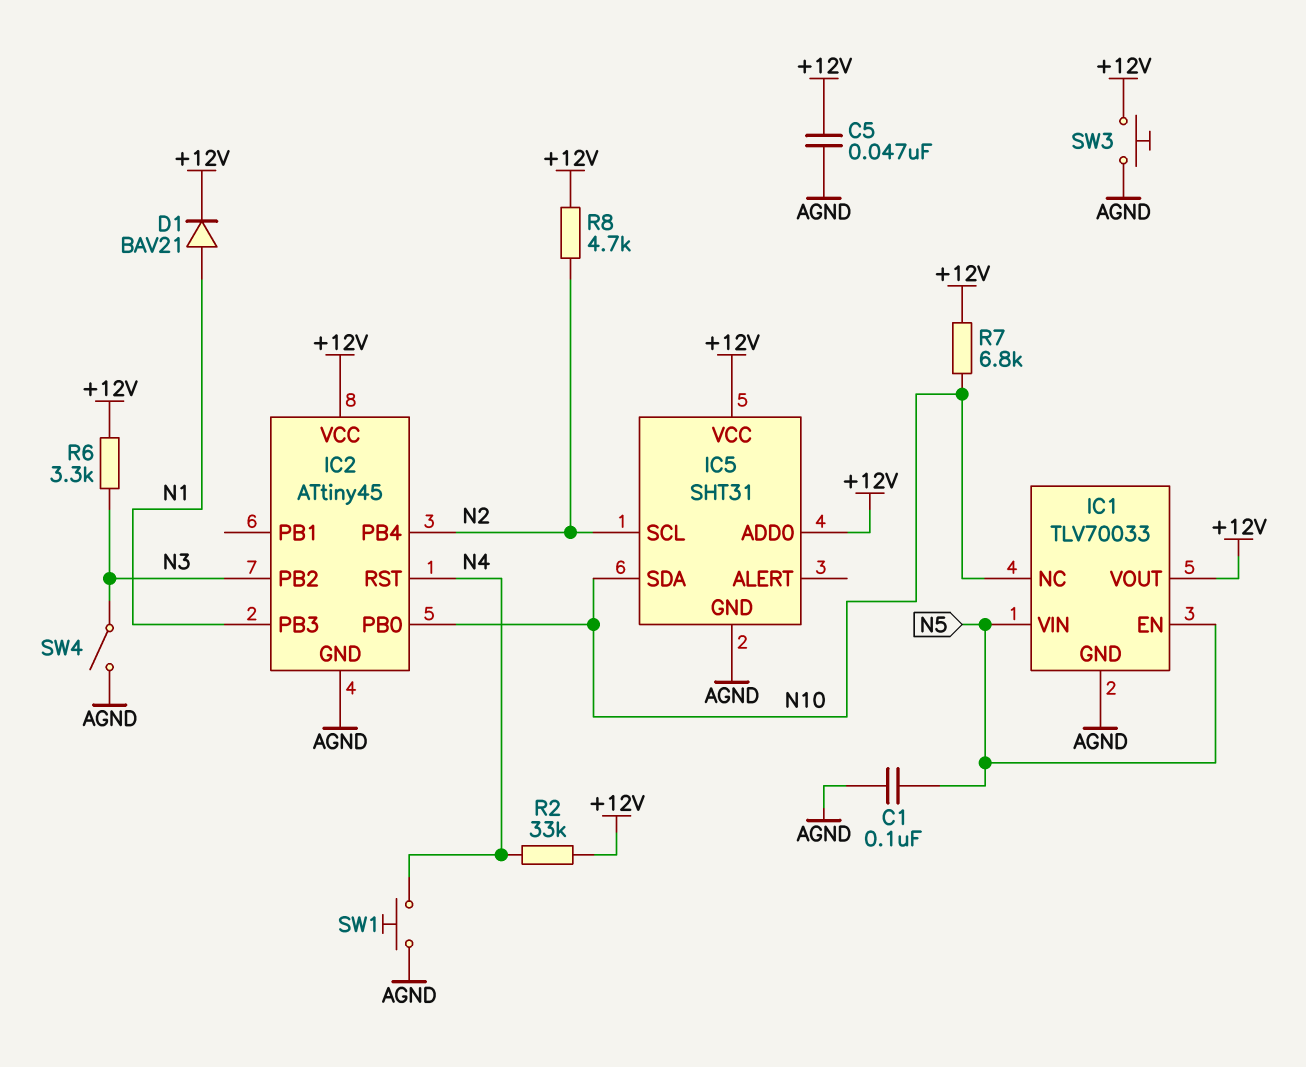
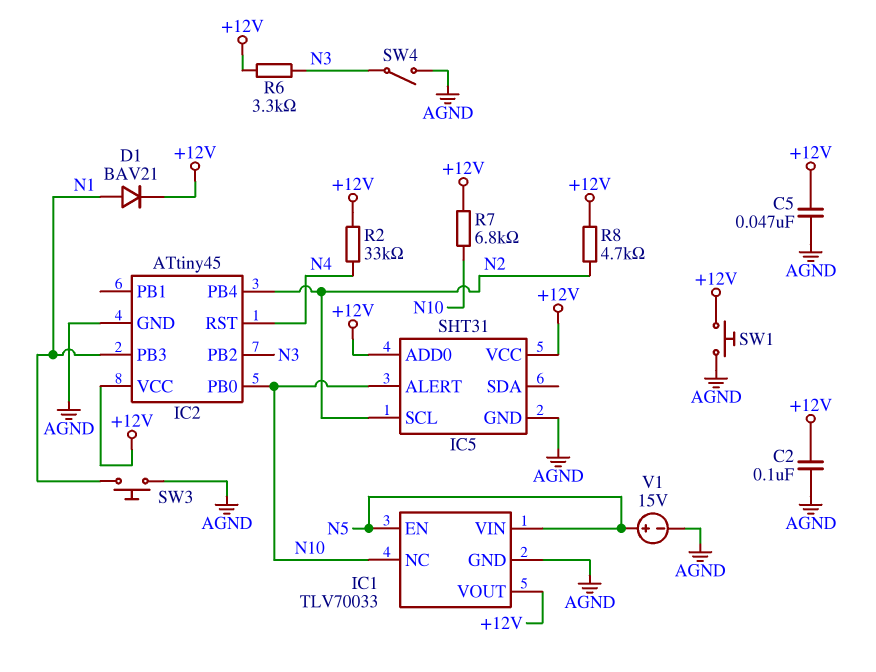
C1: 100nF (AGND, N5) -> none
C2: none -> 100nF (+12V, AGND)
IC5 pin ALERT: none -> N10
IC5 pin SDA: N10 -> none
SW1: button (AGND, N4) -> button (+12V, AGND)
SW3: button (+12V, AGND) -> button (AGND, N1)
V1: none -> 15V (plus N5, minus AGND)

